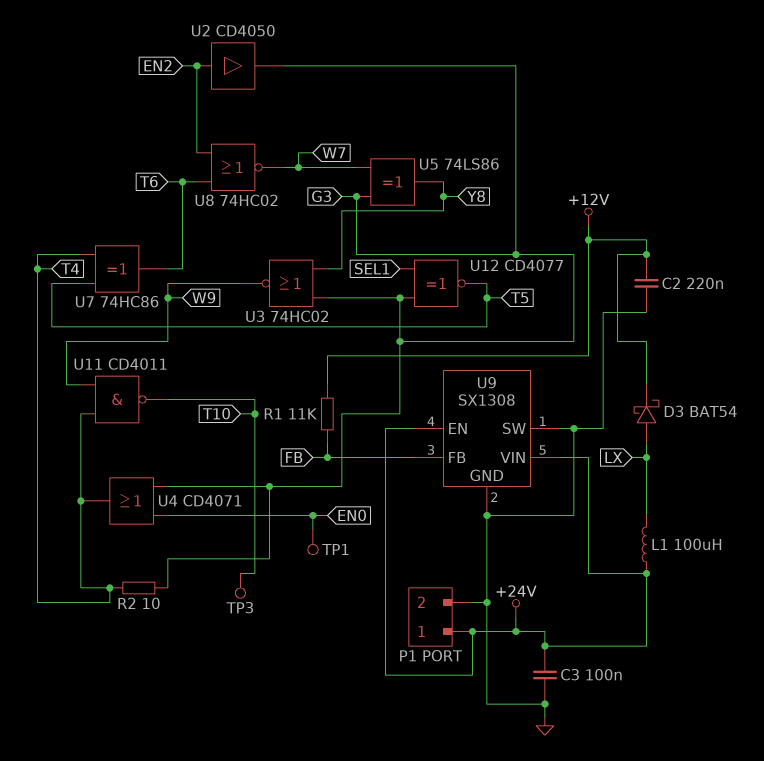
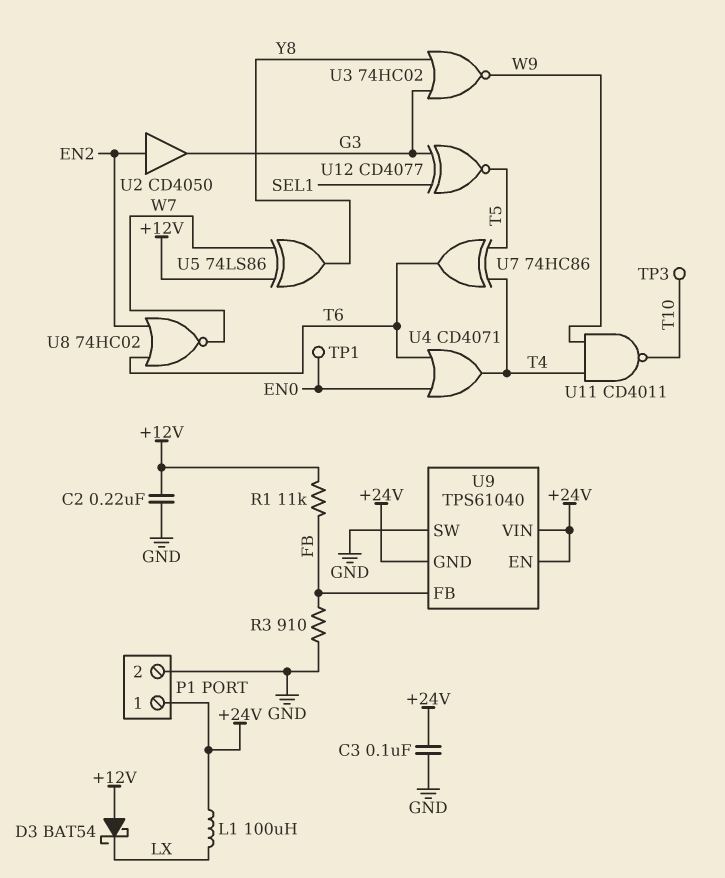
D3: schottky BAT54 (A LX, K +12V) -> schottky BAT54 (A +12V, K LX)
R2: 10 (G3, T4) -> none
R3: none -> 910 (FB, GND)
U4: OR CD4071 (in EN0, in G3, out T4) -> OR CD4071 (in EN0, in T6, out T4)
U5: XOR 74LS86 (in G3, in W7, out Y8) -> XOR 74LS86 (in +12V, in W7, out Y8)
U9: SX1308 -> TPS61040
U9 pin GND: GND -> +24V

